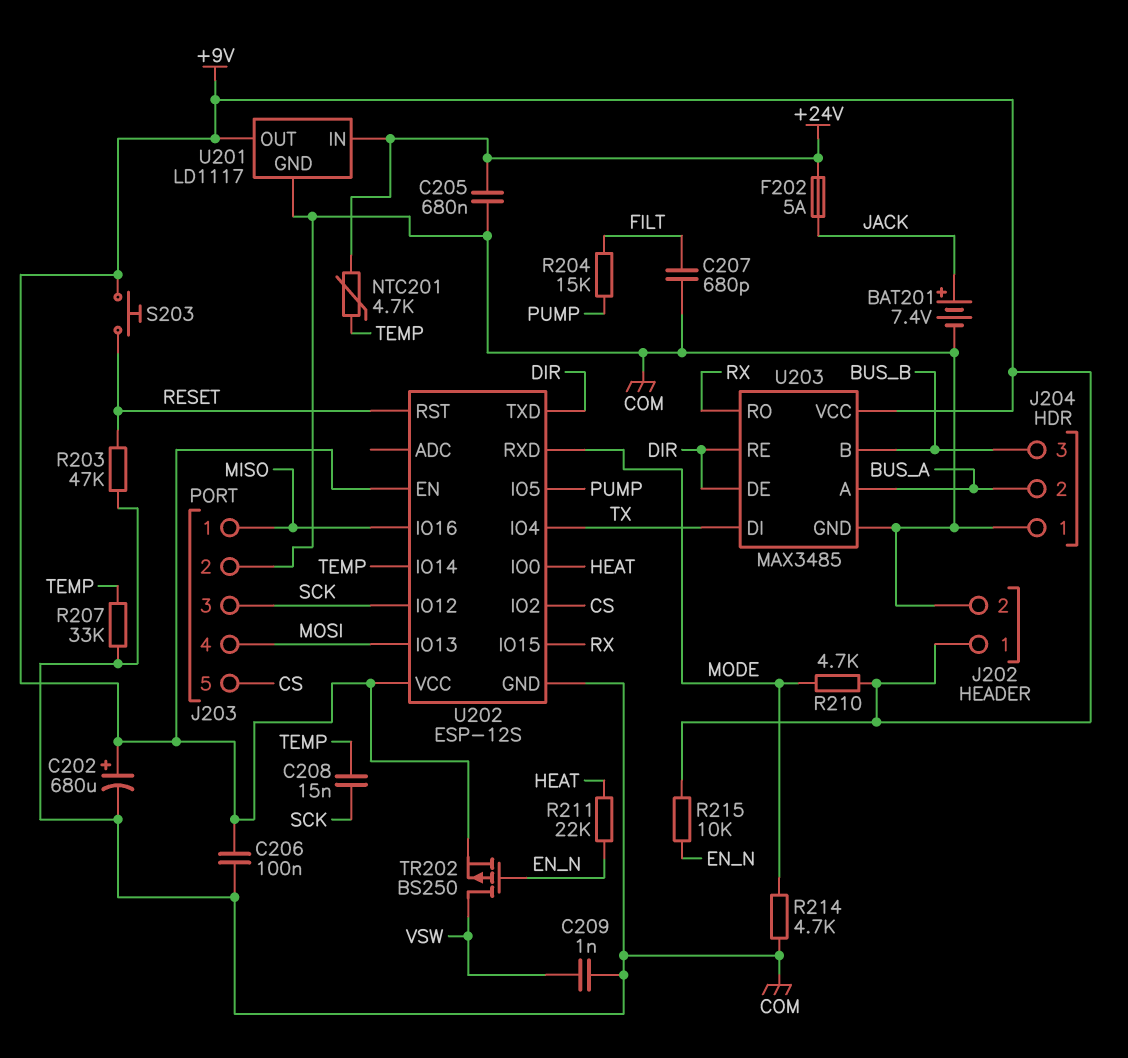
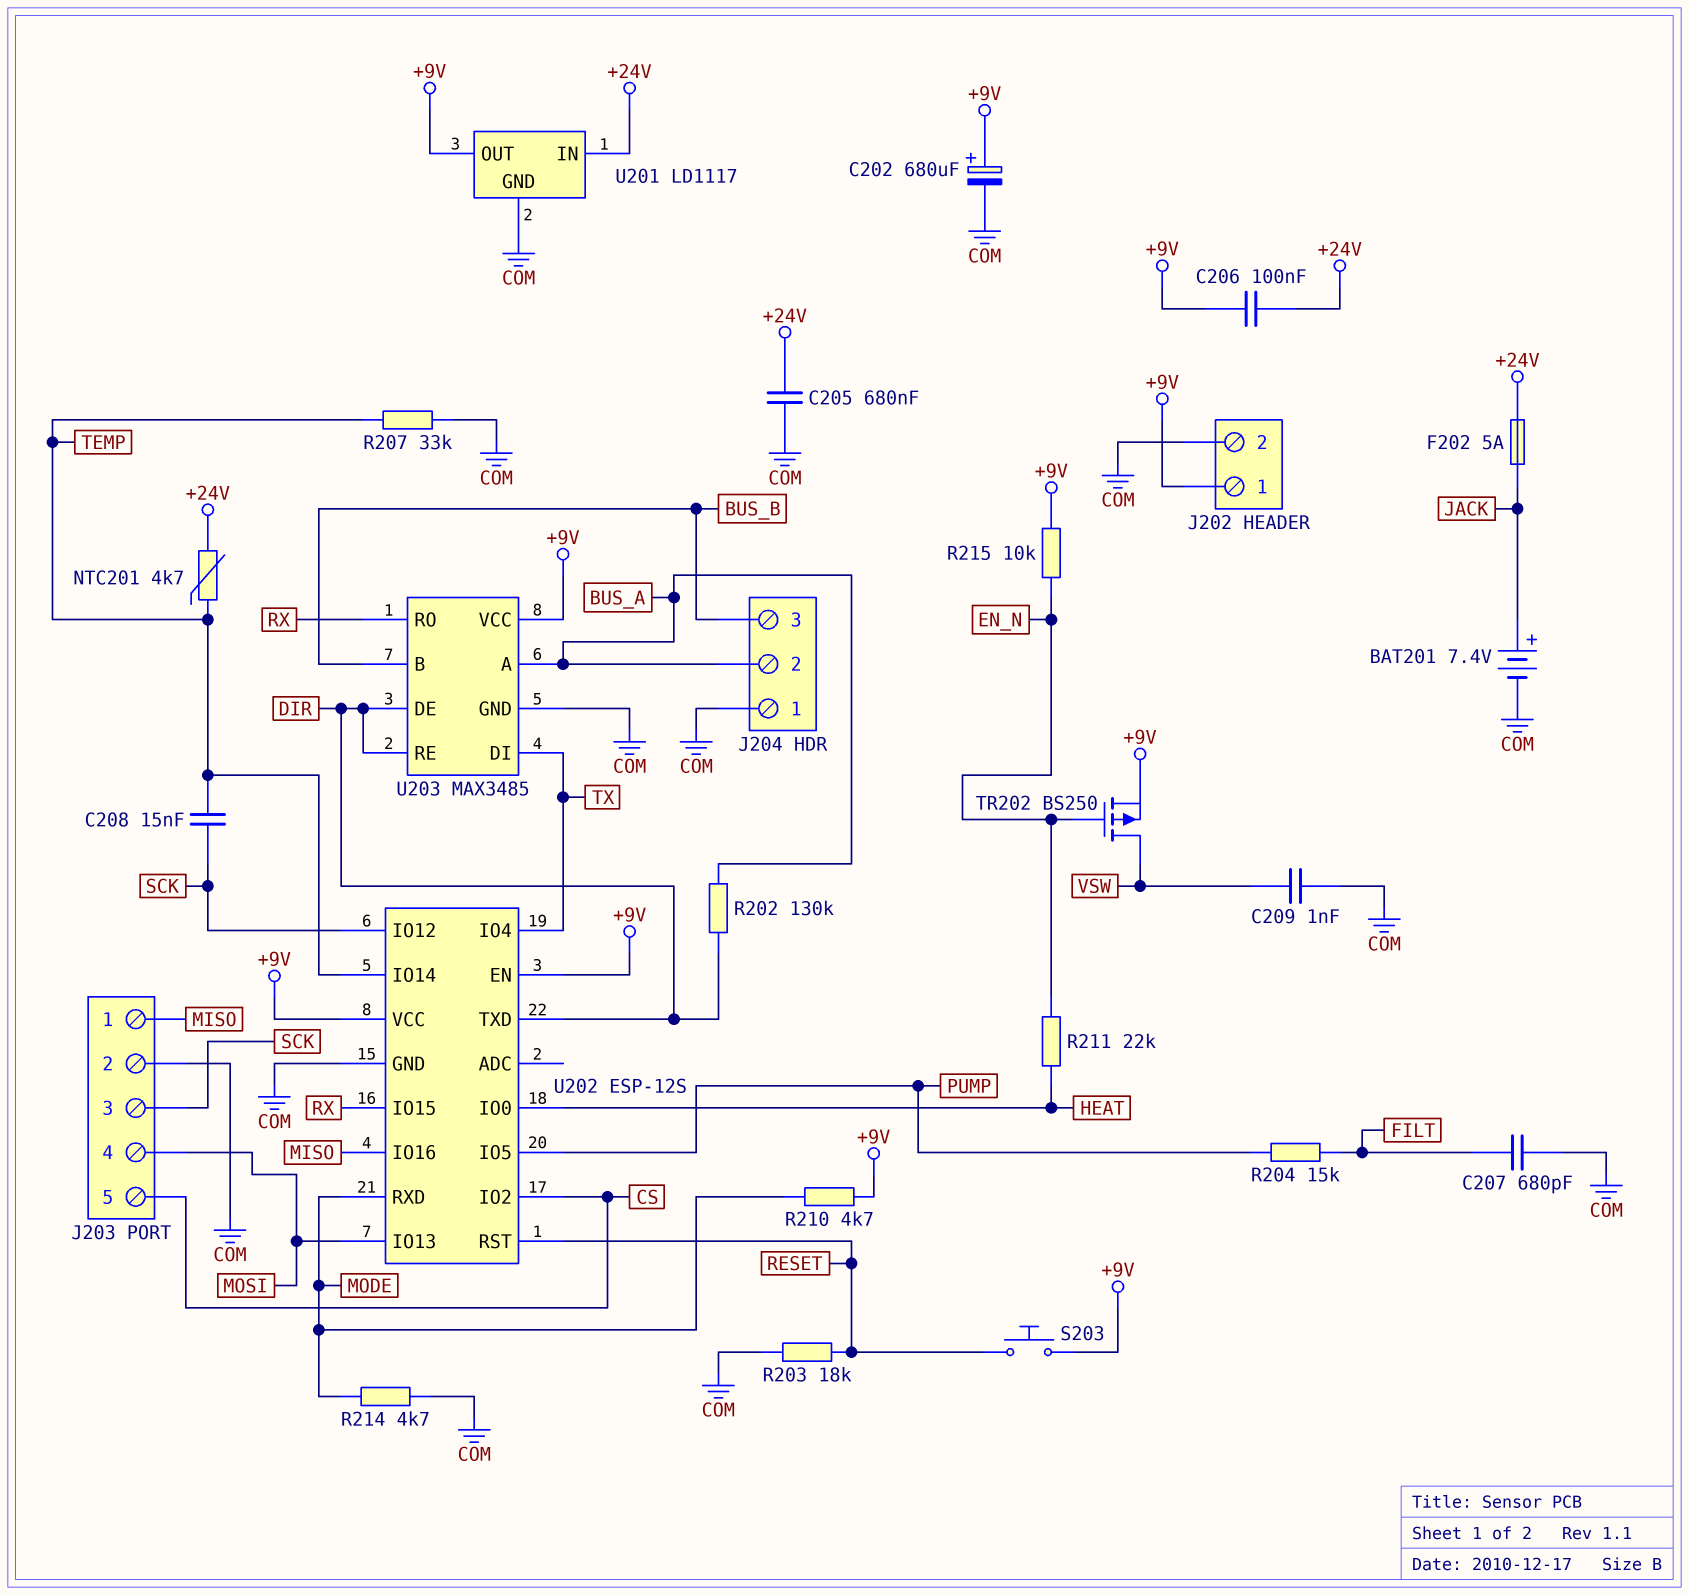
C206: 100nF (+9V, COM) -> 100nF (+9V, +24V)
R202: none -> 130k (BUS_A, DIR)
R203: 47k (COM, RESET) -> 18k (COM, RESET)

